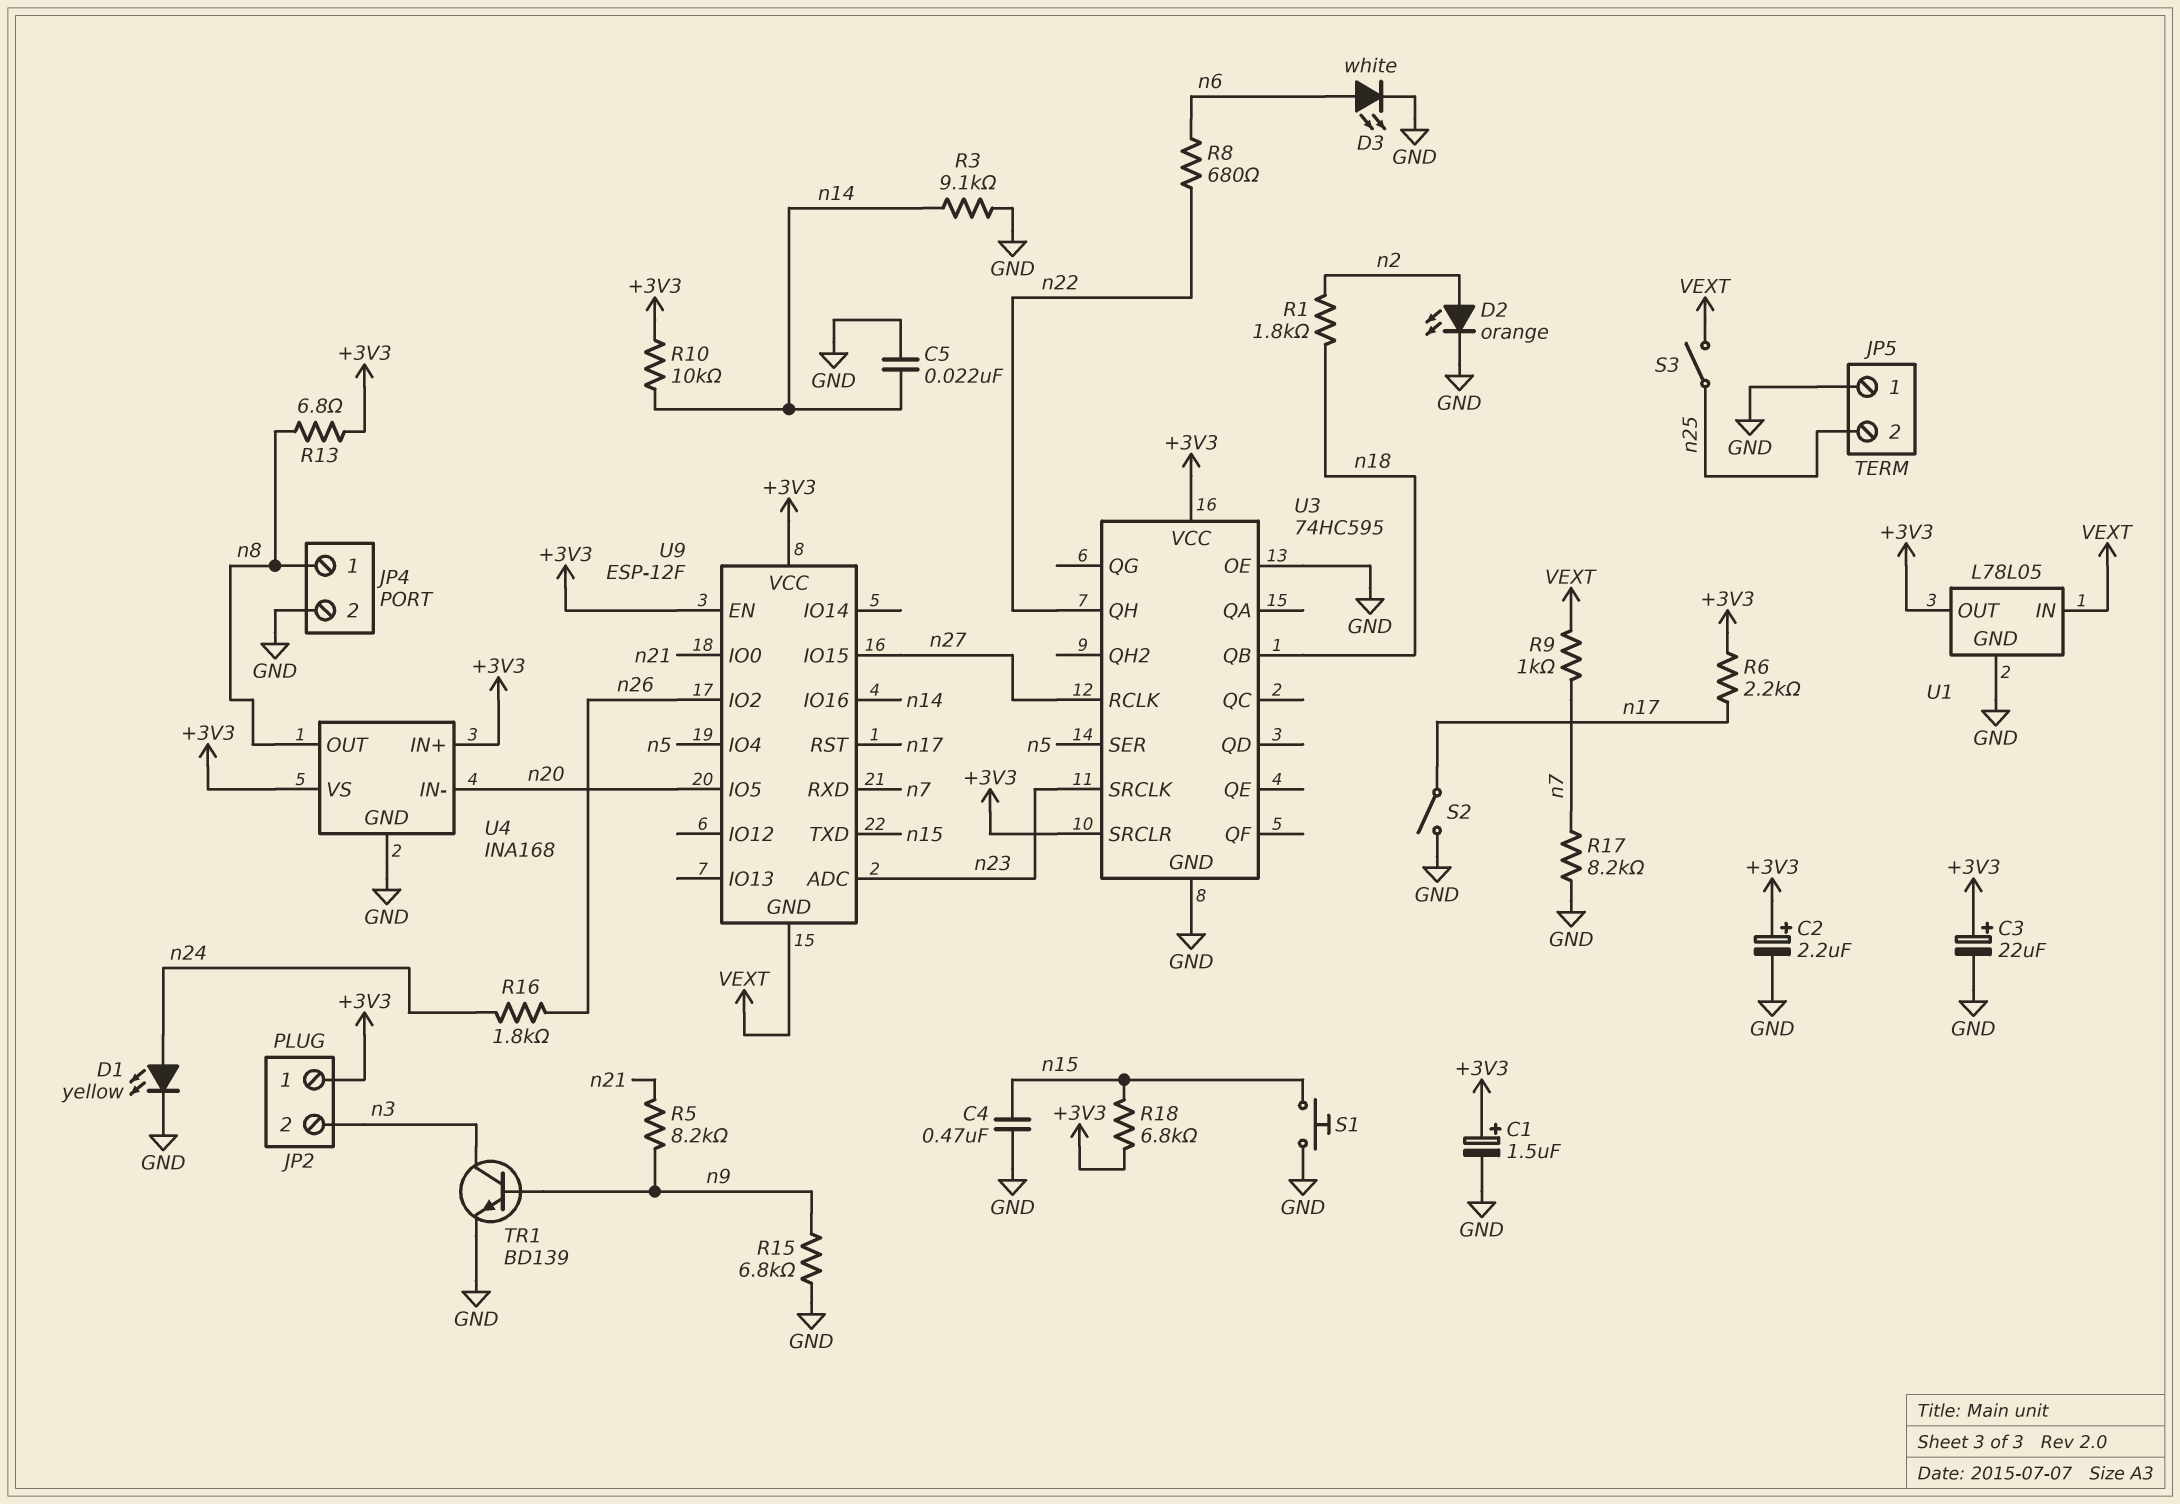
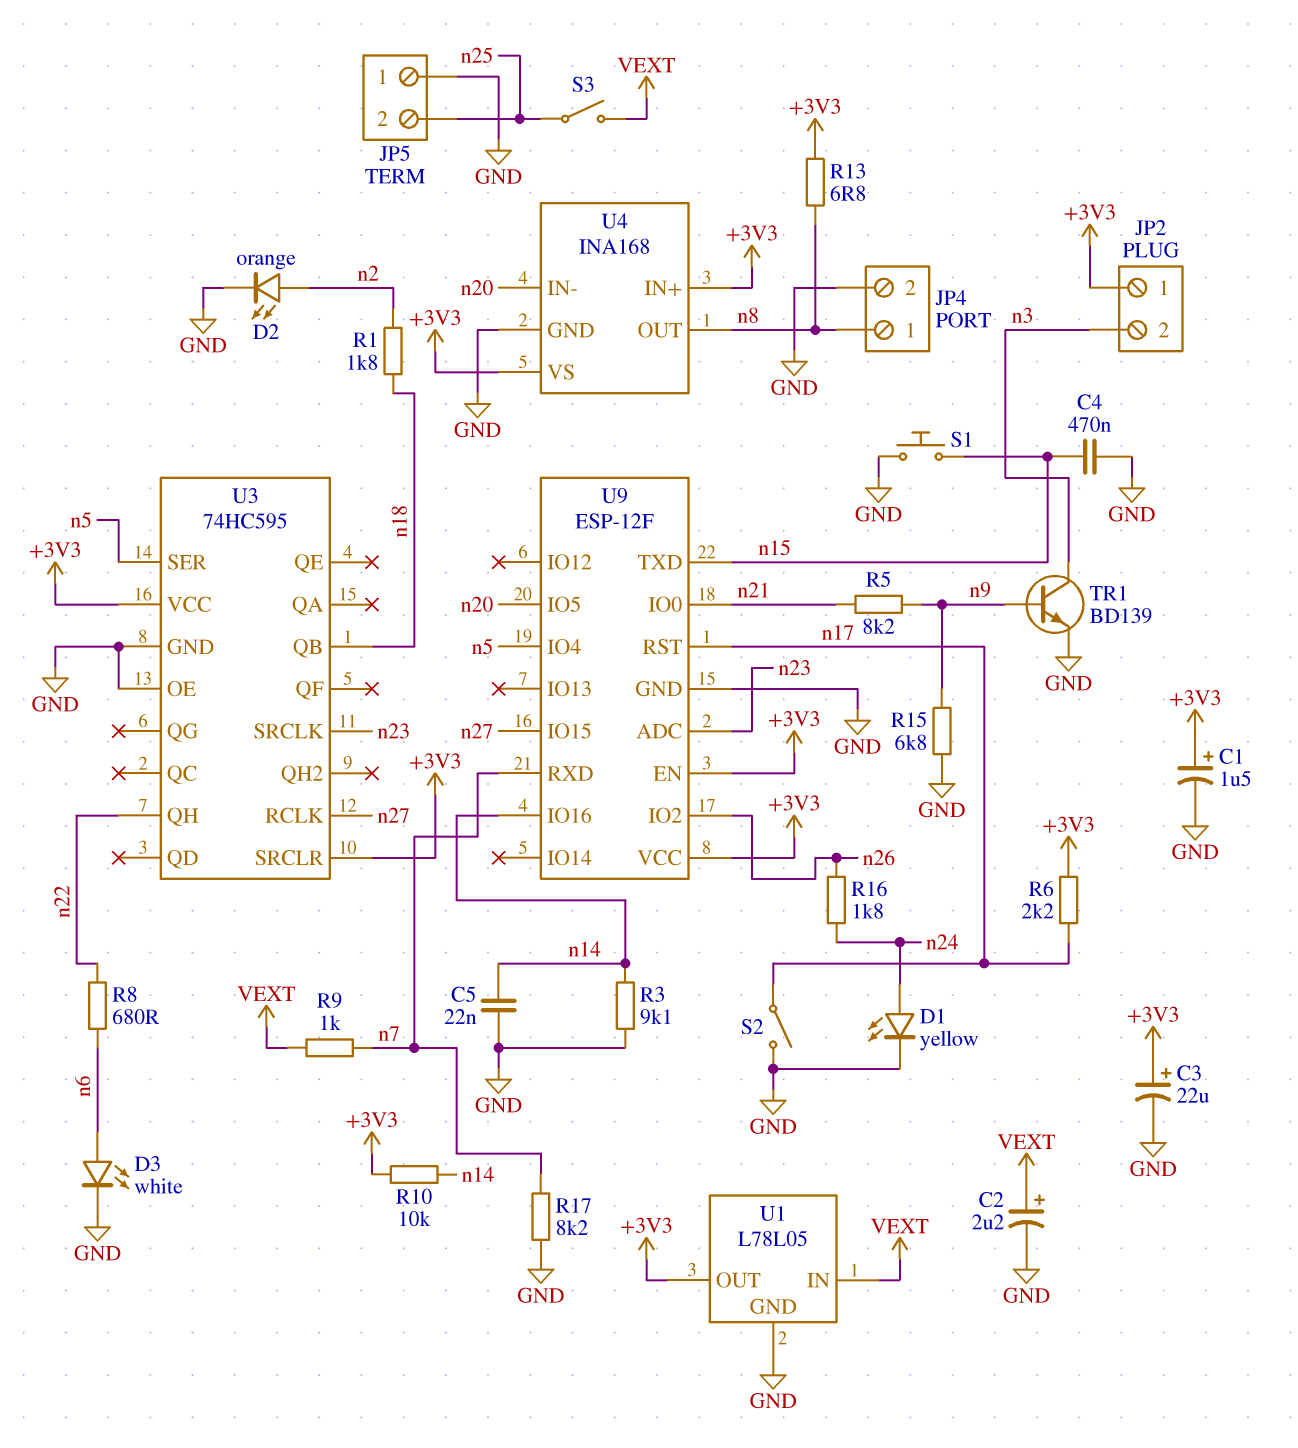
C2: 2.2uF (plus +3V3, minus GND) -> 2.2uF (plus VEXT, minus GND)
R18: 6.8k (+3V3, n15) -> none
U9 pin GND: VEXT -> GND

